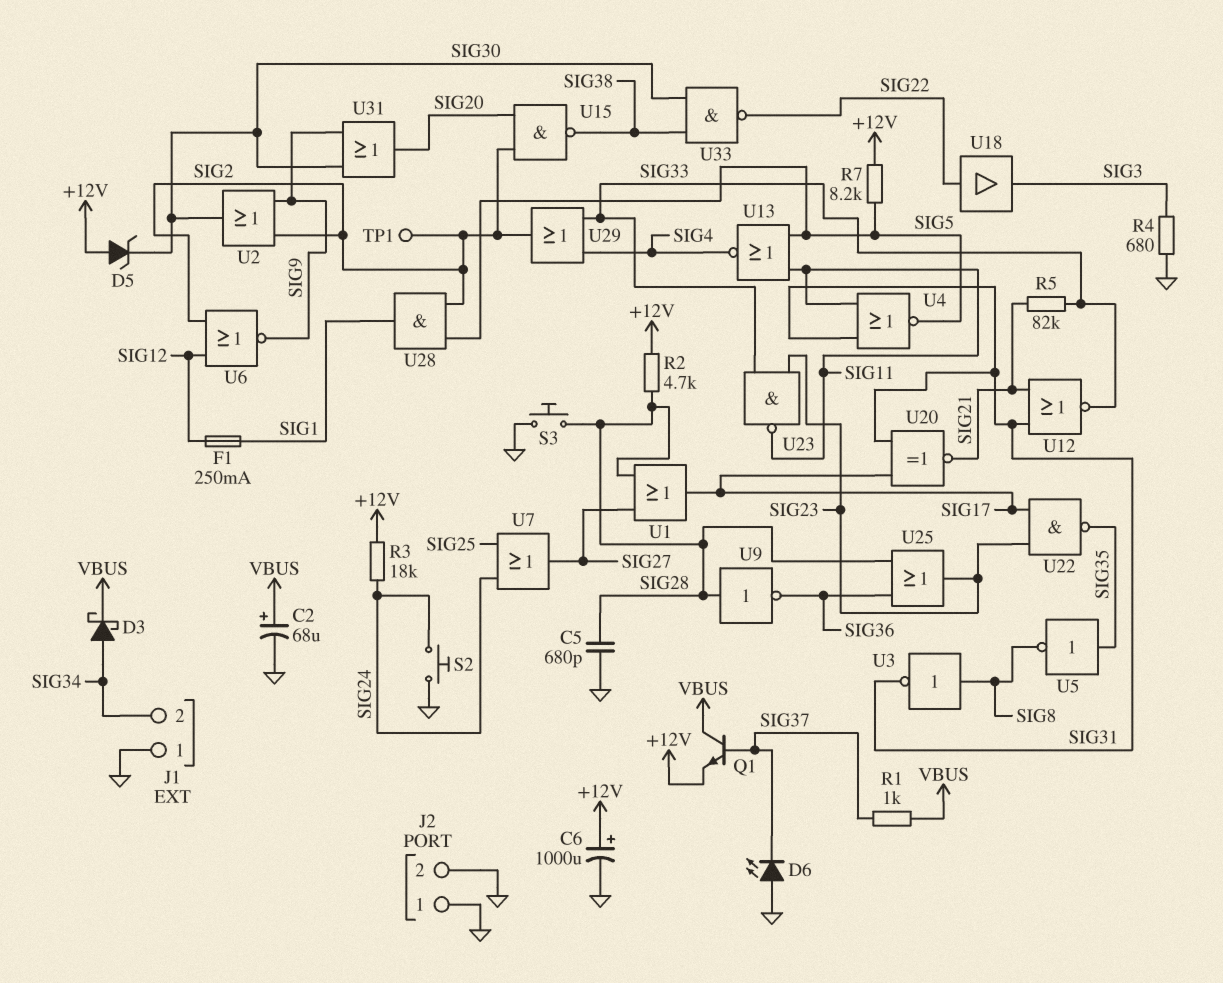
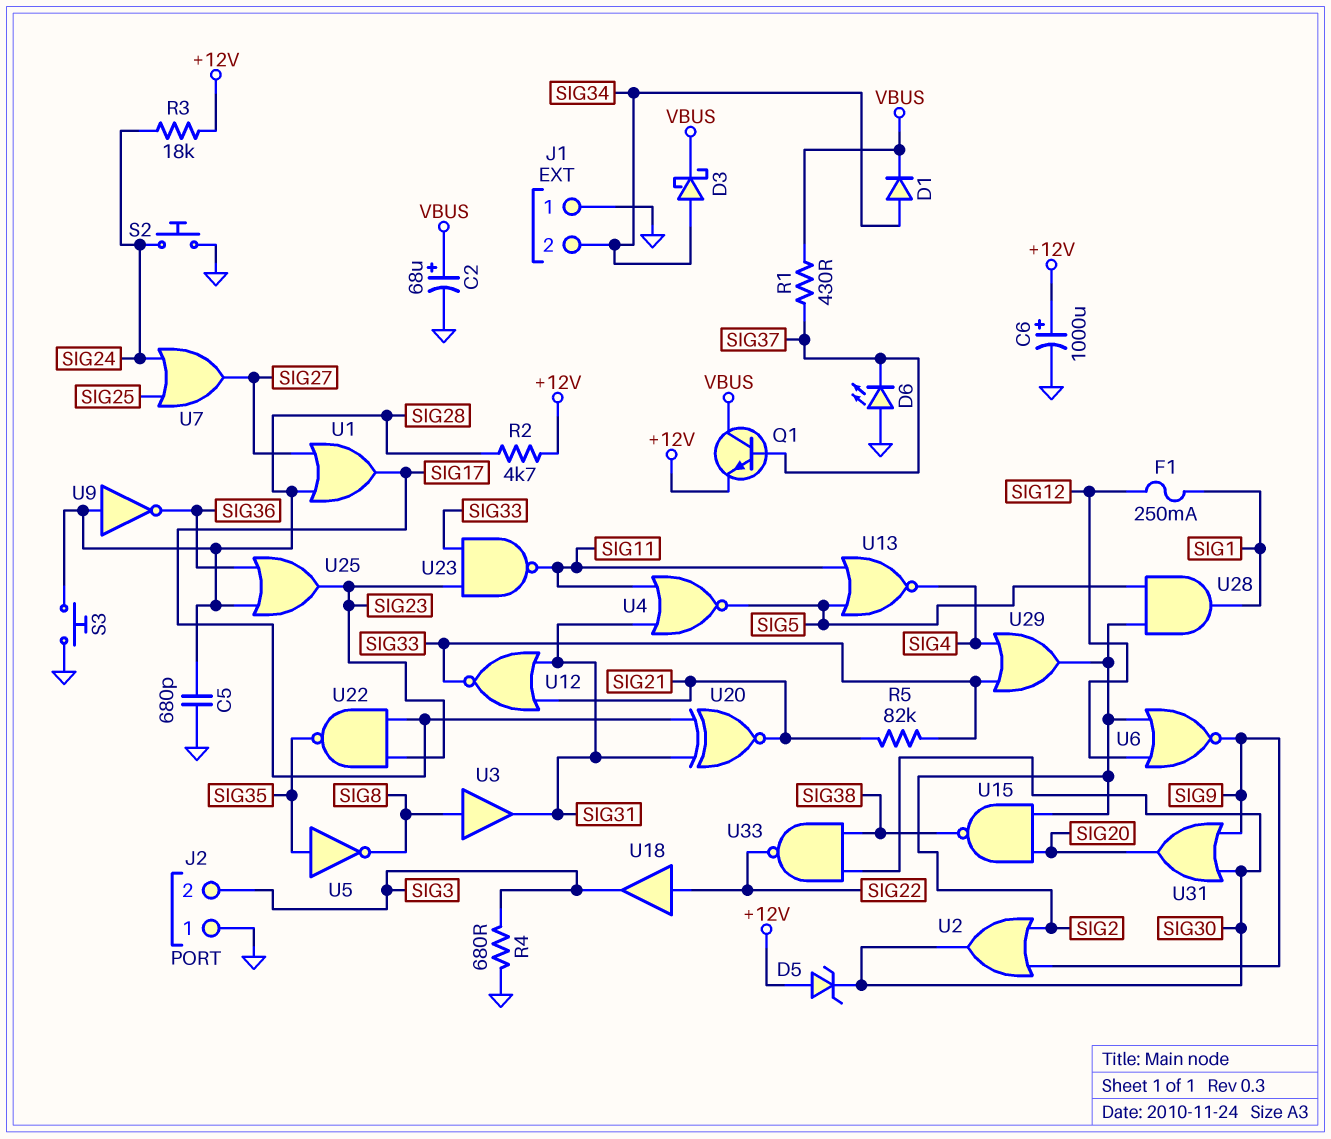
D1: none -> diode (A SIG34, K VBUS)
J2 pin 2: GND -> SIG3
R1: 1k (SIG37, VBUS) -> 430 (SIG37, VBUS)
R7: 8.2k (+12V, SIG5) -> none
TP1: test point (SIG2) -> none
U3: NOT (in SIG8, out SIG31) -> buffer (in SIG8, out SIG31)

